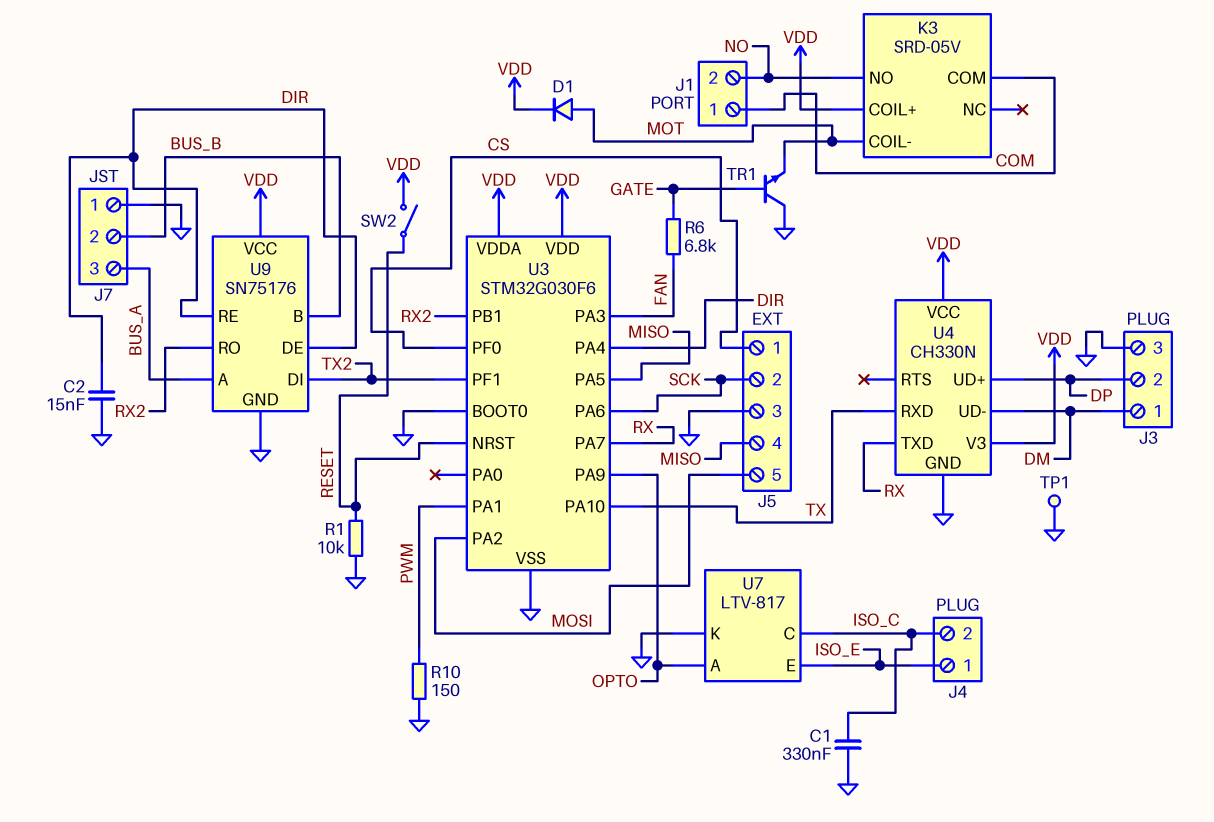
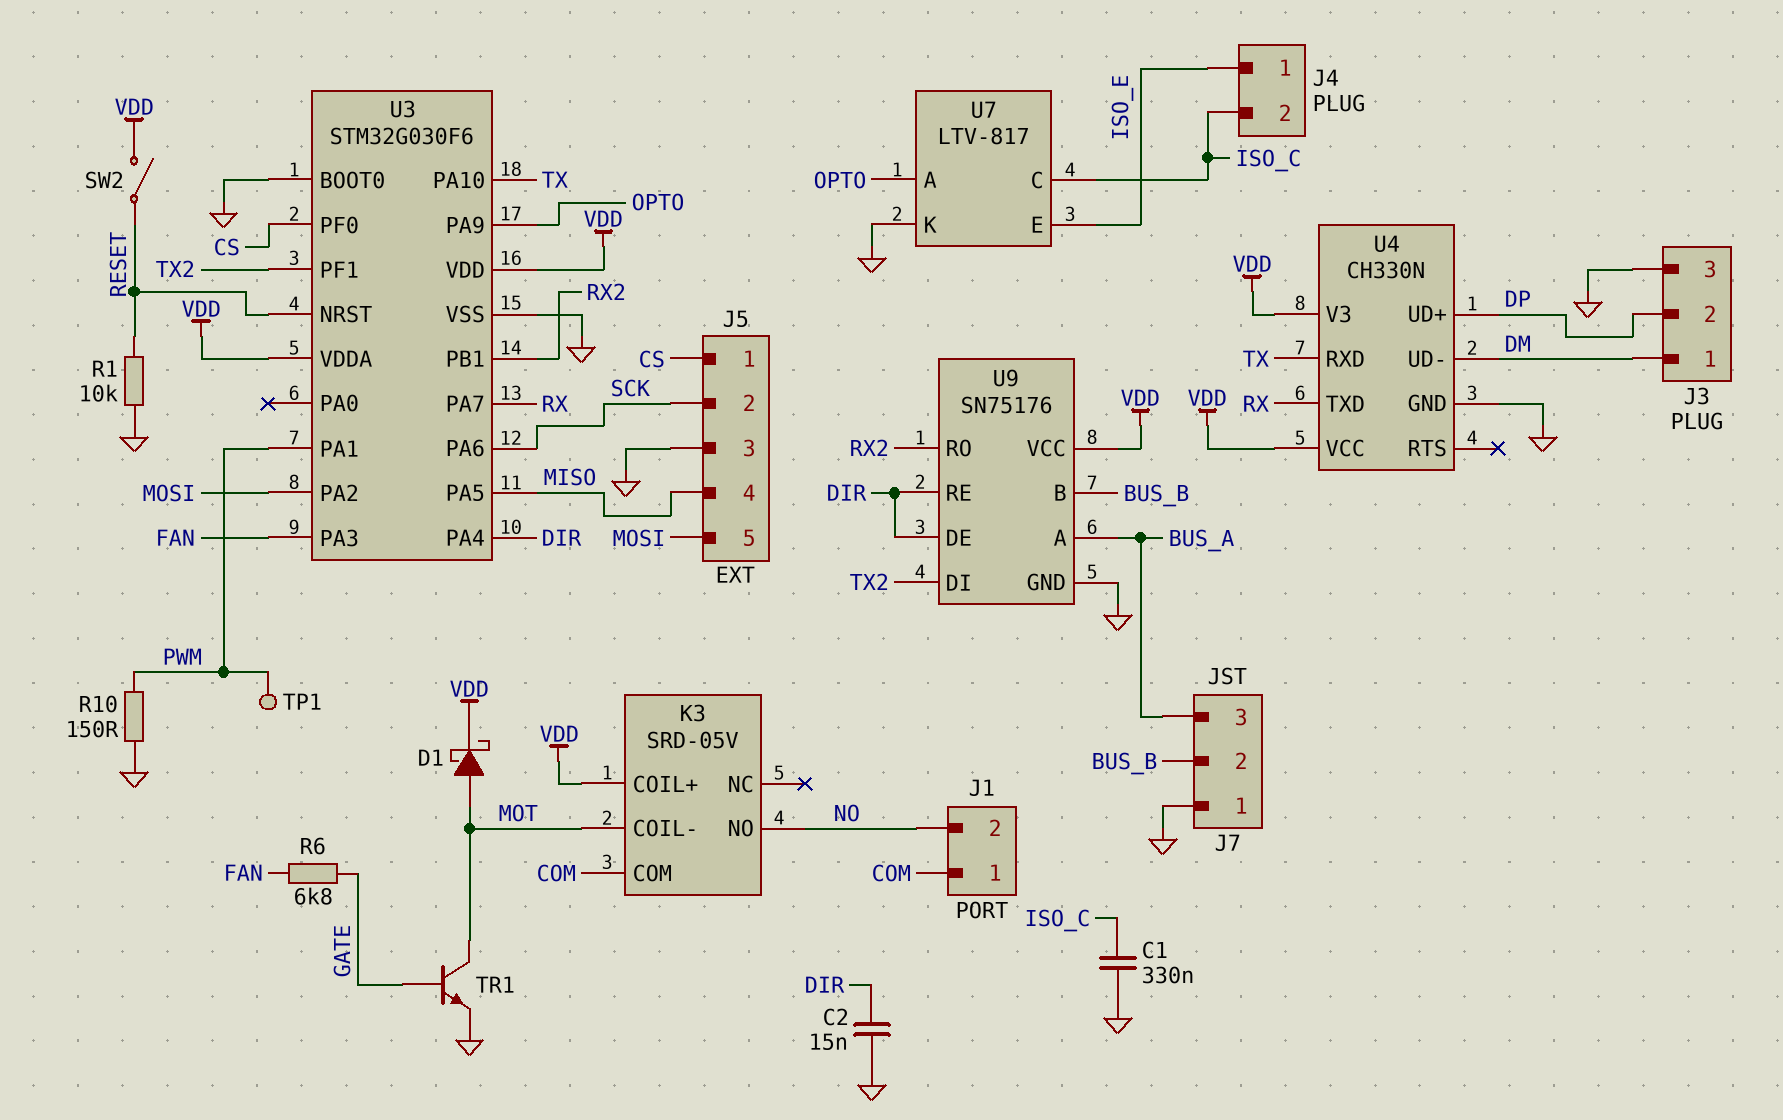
D1: diode (A MOT, K VDD) -> schottky (A MOT, K VDD)
TP1: test point (GND) -> test point (PWM)
TR1: NPN (B GATE, C GND, E MOT) -> NPN (B GATE, C MOT, E GND)

